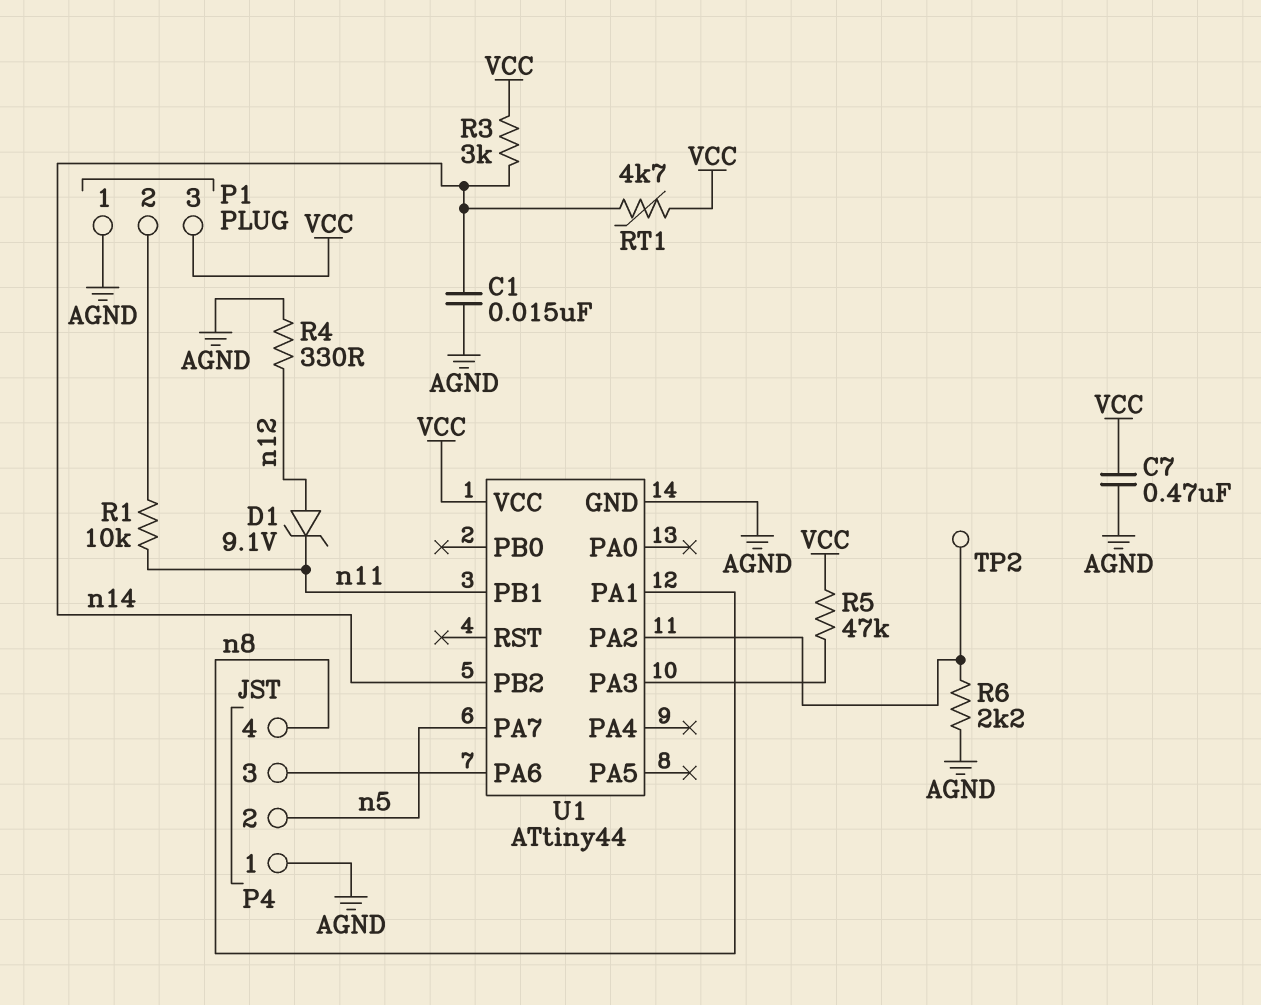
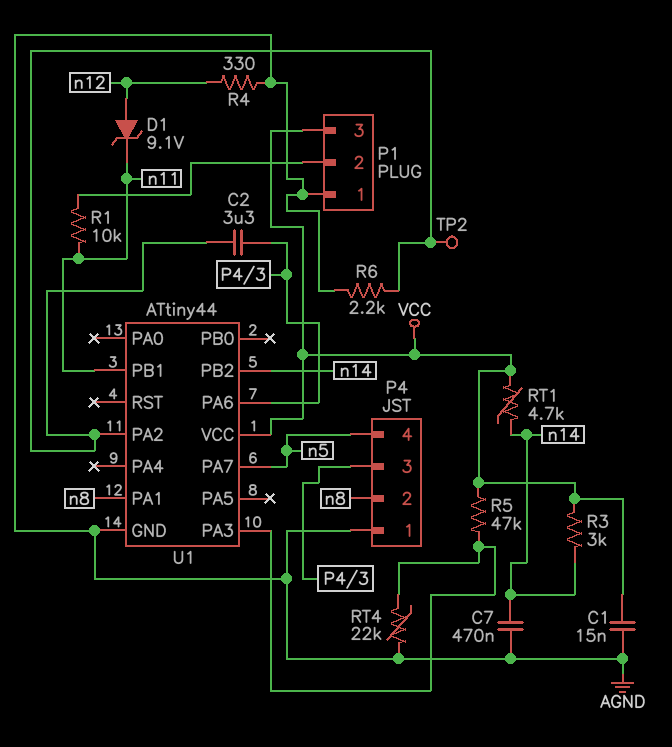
C1: 15nF (AGND, n14) -> 15nF (AGND, VCC)
C2: none -> 3.3uF (P4/3, U1/PA2)
C7: 470nF (AGND, VCC) -> 470nF (AGND, n14)
P4 pin 2: n5 -> n8
P4 pin 4: n8 -> n5
RT4: none -> 22k (AGND, U1/PA3)

